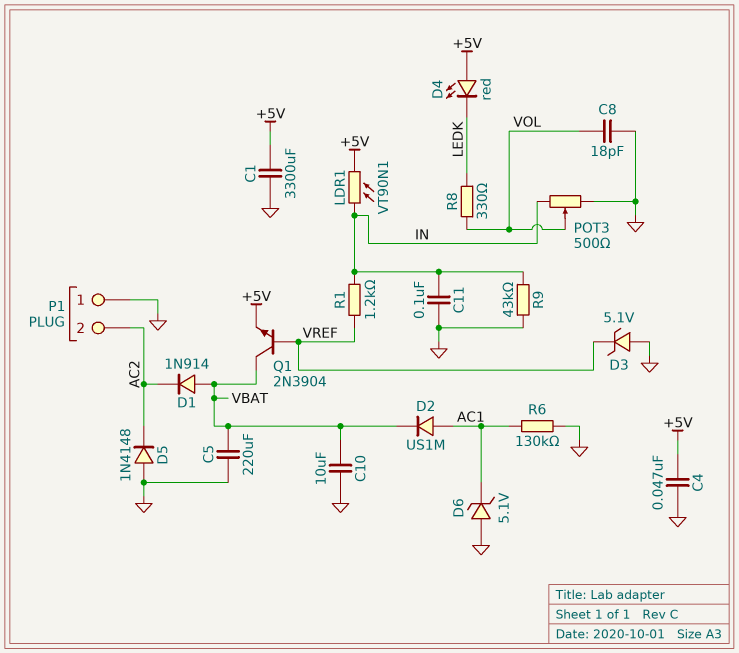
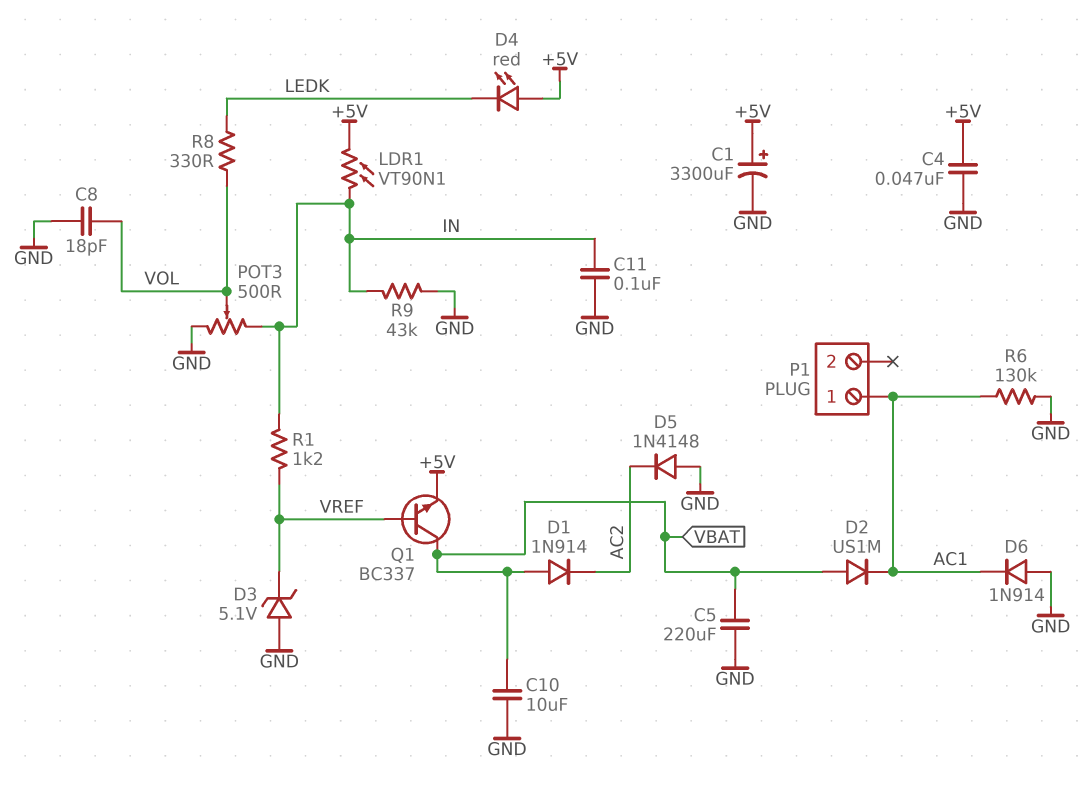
C1: 3300uF (+5V, GND) -> 3300uF (plus +5V, minus GND)
D2: diode US1M (A AC1, K VBAT) -> diode US1M (A VBAT, K AC1)
D6: zener 5.1V (A GND, K AC1) -> diode 1N914 (A GND, K AC1)
P1 pin 1: GND -> AC1
P1 pin 2: AC2 -> none
Q1: NPN 2N3904 (B VREF, C VBAT, E +5V) -> NPN BC337 (B VREF, C VBAT, E +5V)

